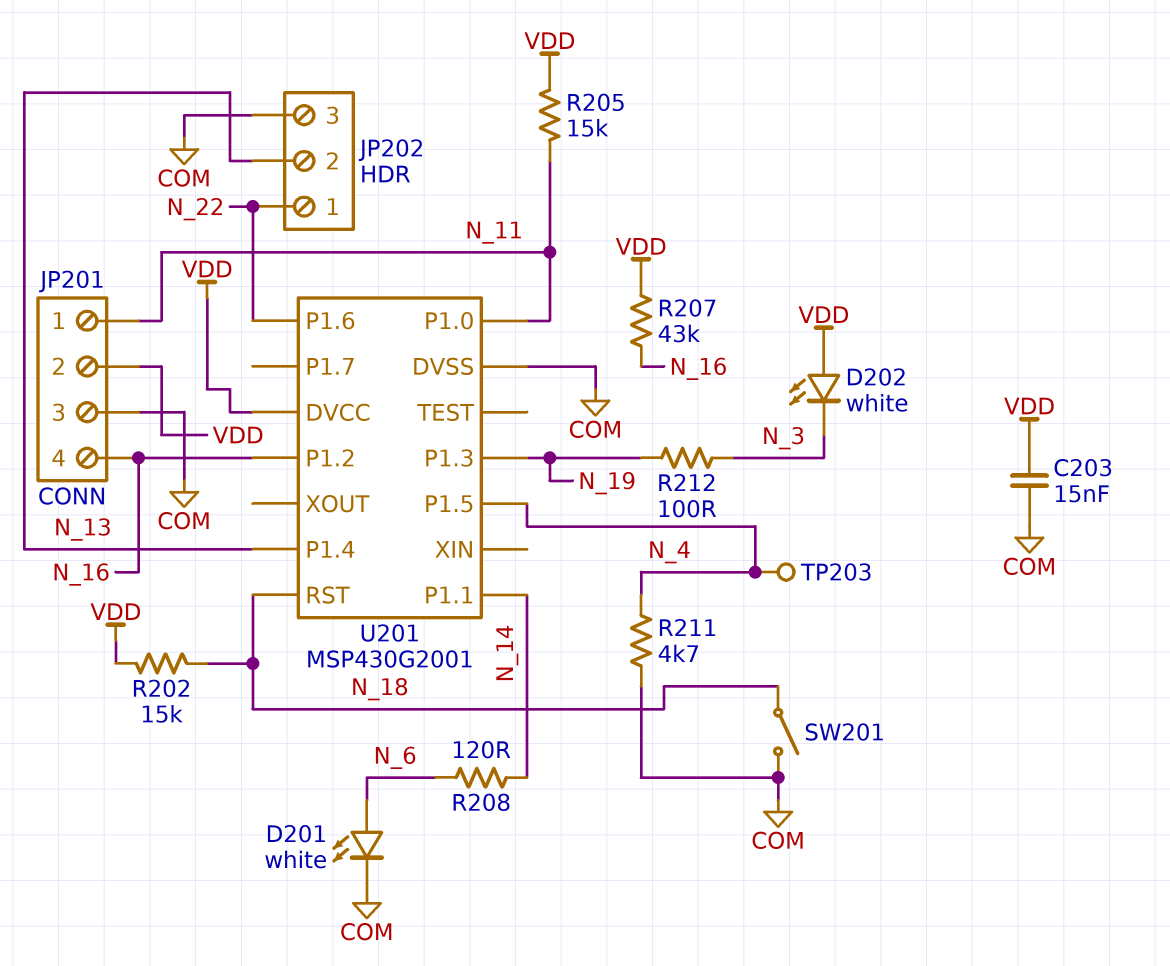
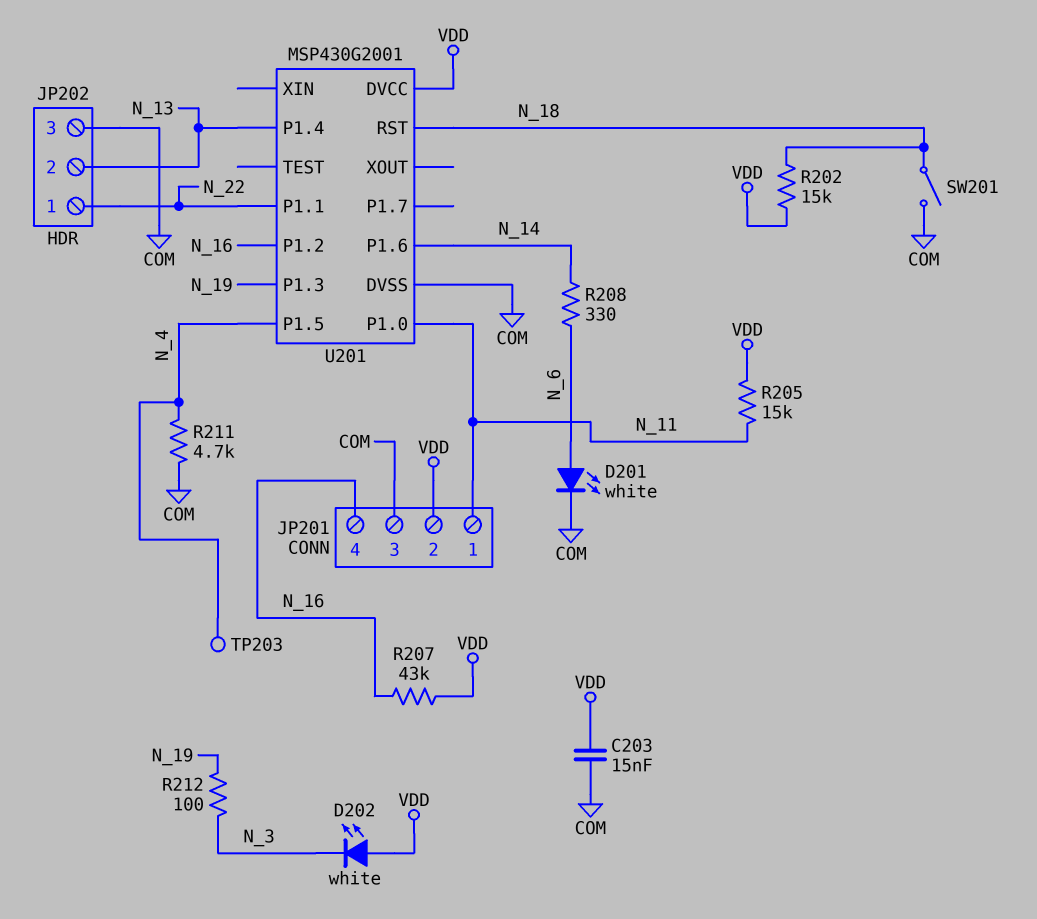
R208: 120 (N_6, N_14) -> 330 (N_6, N_14)
U201 pin P1.1: N_14 -> N_22
U201 pin P1.6: N_22 -> N_14

